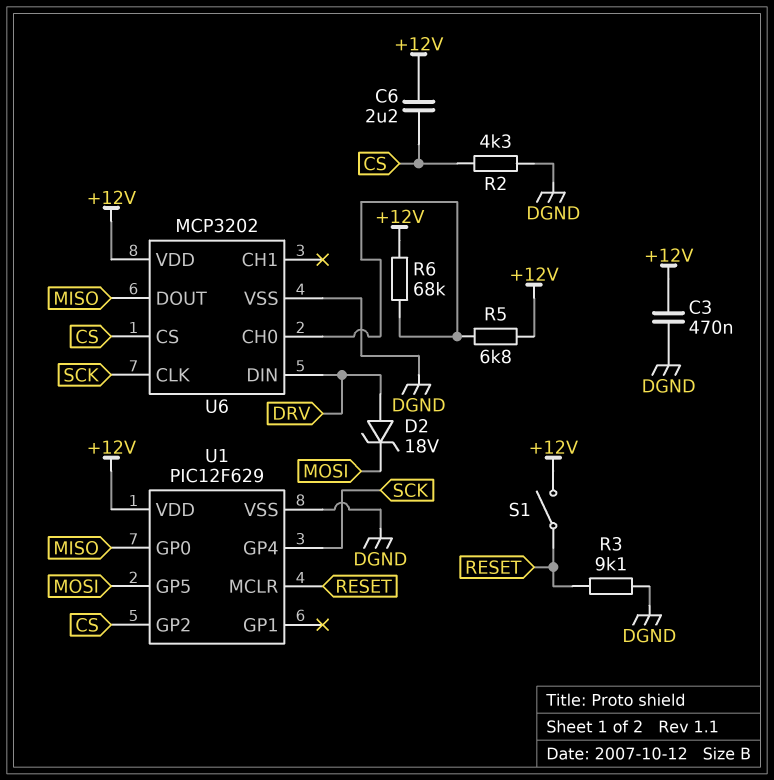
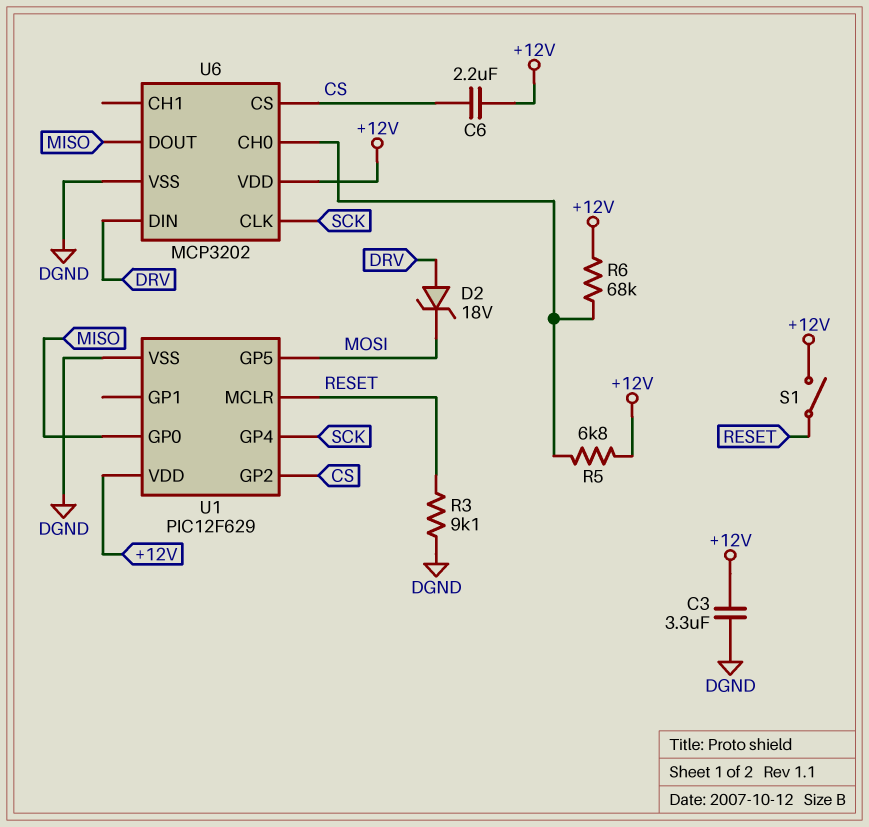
C3: 470nF (+12V, DGND) -> 3.3uF (+12V, DGND)
R2: 4.3k (CS, DGND) -> none

